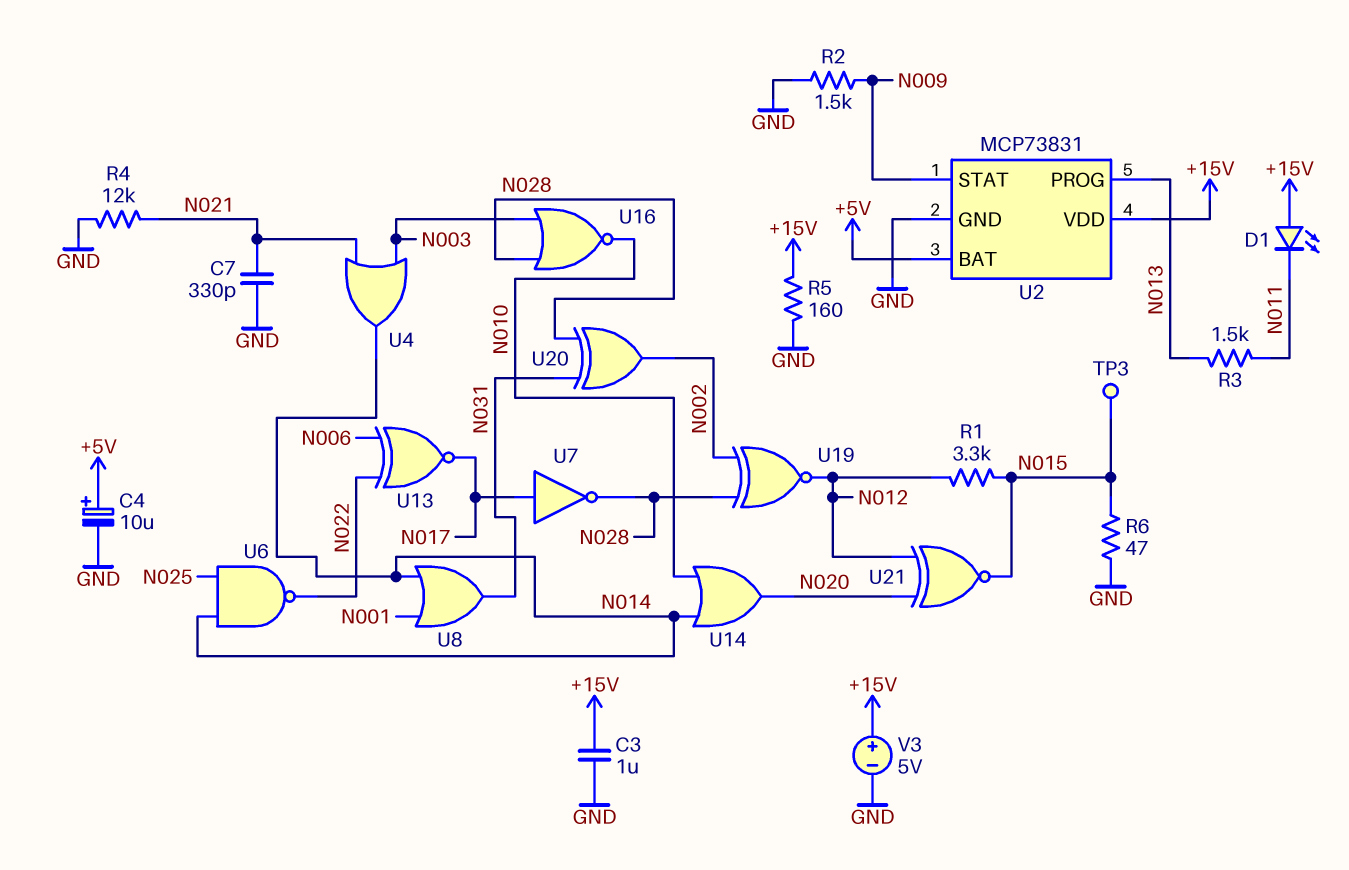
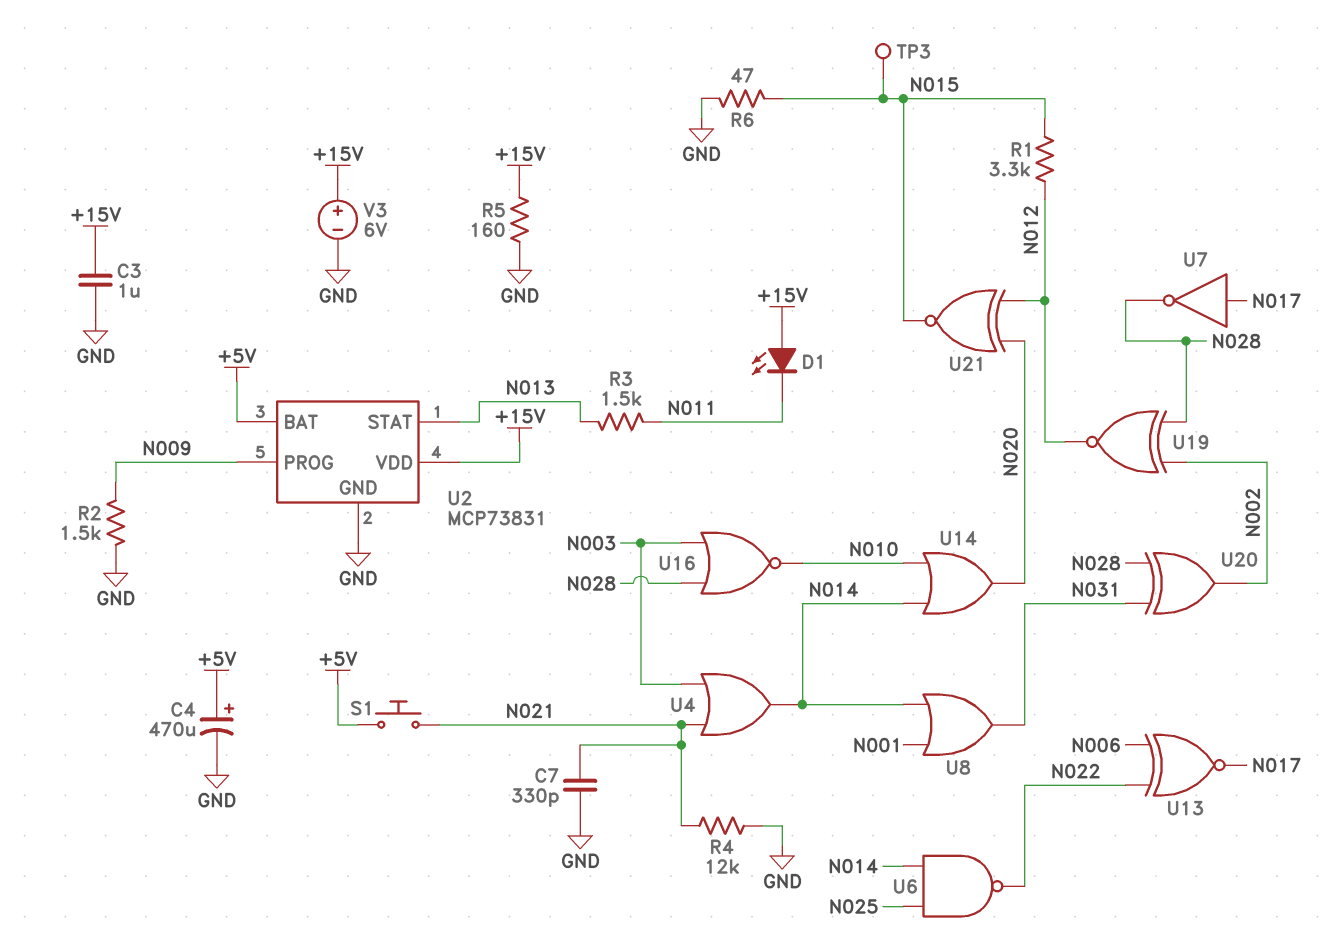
C4: 10uF (plus +5V, minus GND) -> 470uF (plus +5V, minus GND)
S1: none -> button (+5V, N021)
U2 pin PROG: N013 -> N009
U2 pin STAT: N009 -> N013
V3: 5V (plus +15V, minus GND) -> 6V (plus +15V, minus GND)

